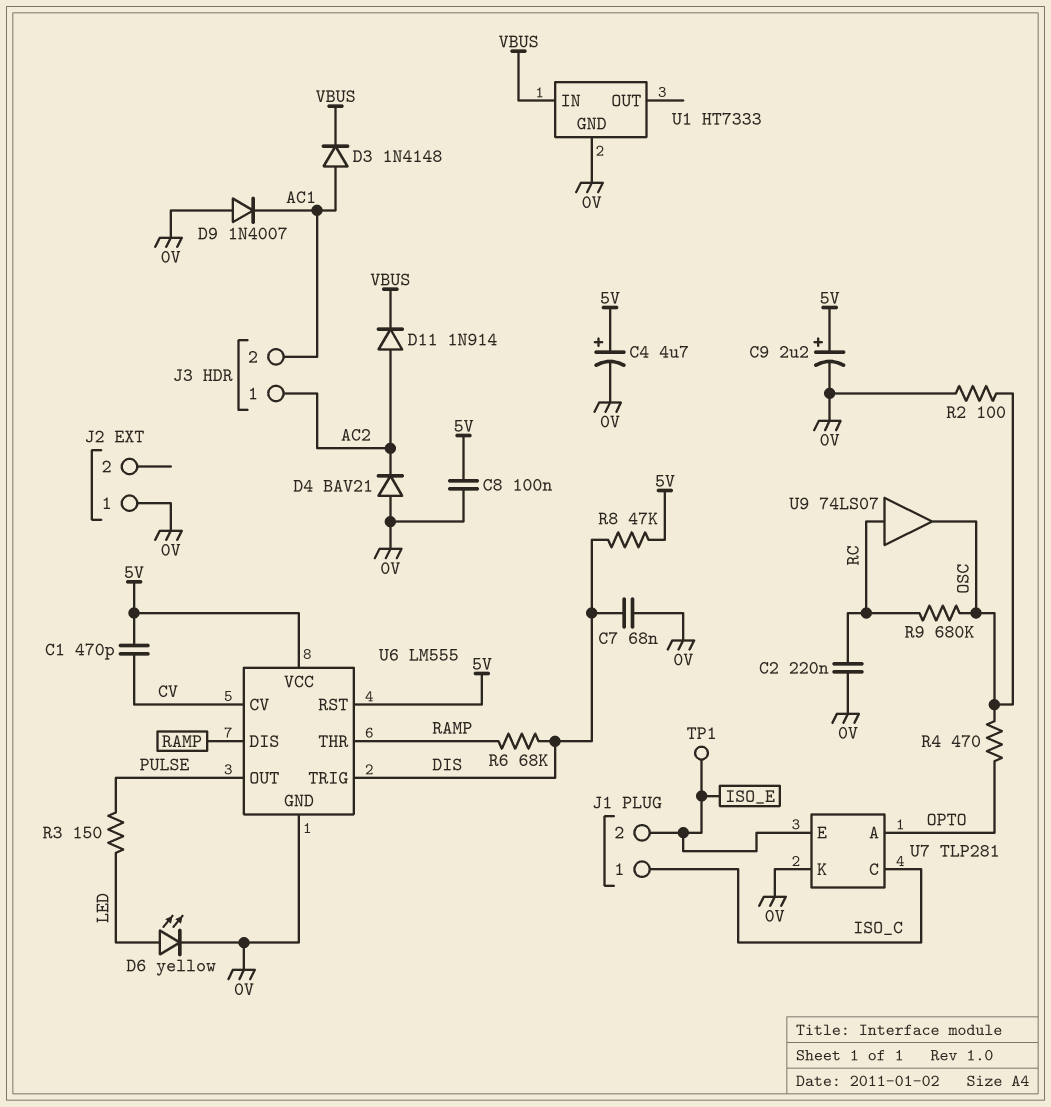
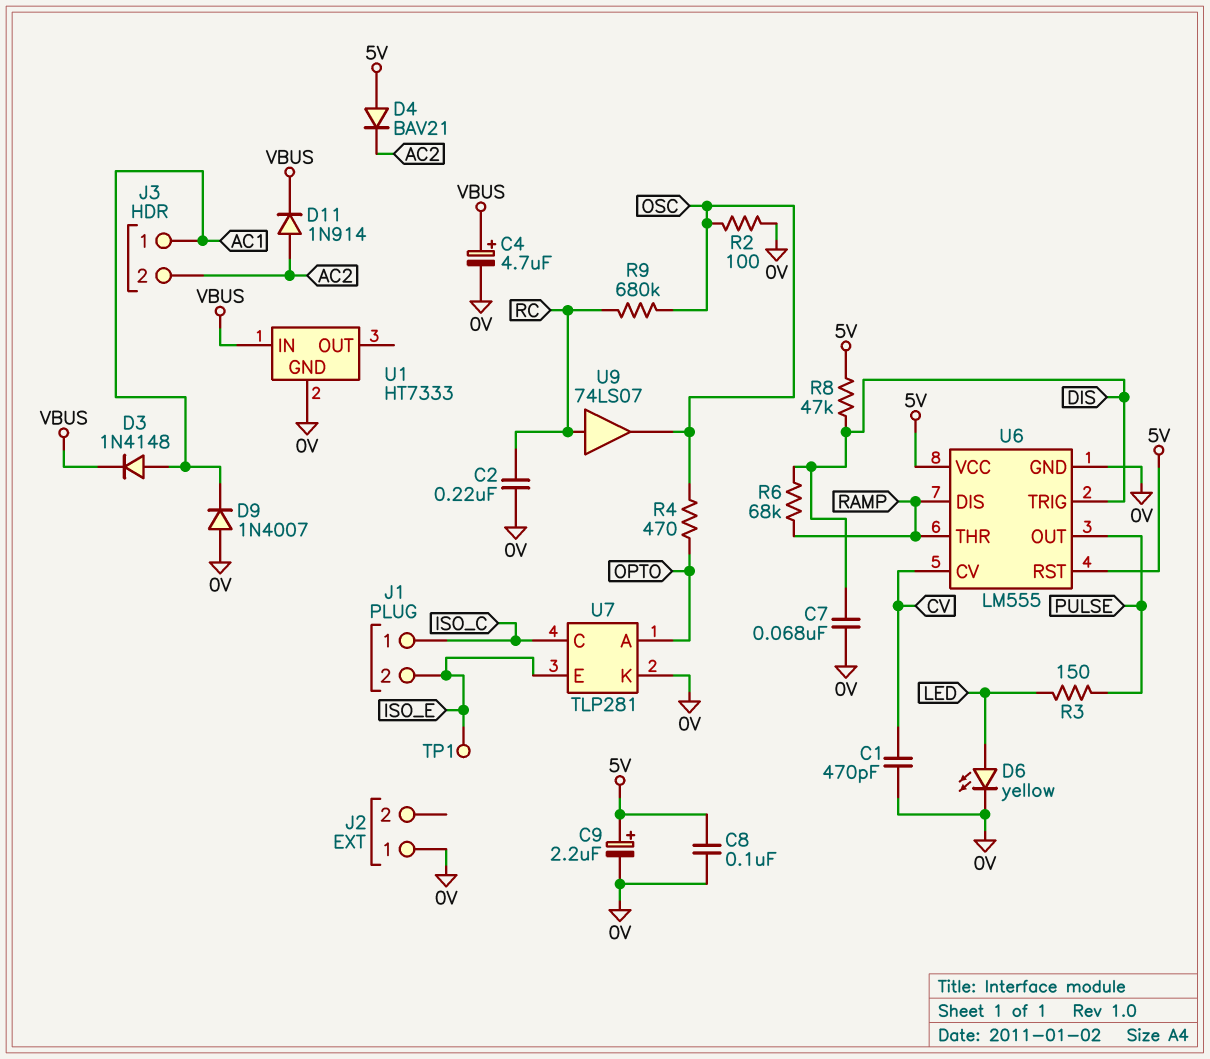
C1: 470pF (5V, CV) -> 470pF (0V, CV)
C4: 4.7uF (plus 5V, minus 0V) -> 4.7uF (plus VBUS, minus 0V)
D4: diode BAV21 (A 0V, K AC2) -> diode BAV21 (A 5V, K AC2)
J3 pin 1: AC2 -> AC1
J3 pin 2: AC1 -> AC2

